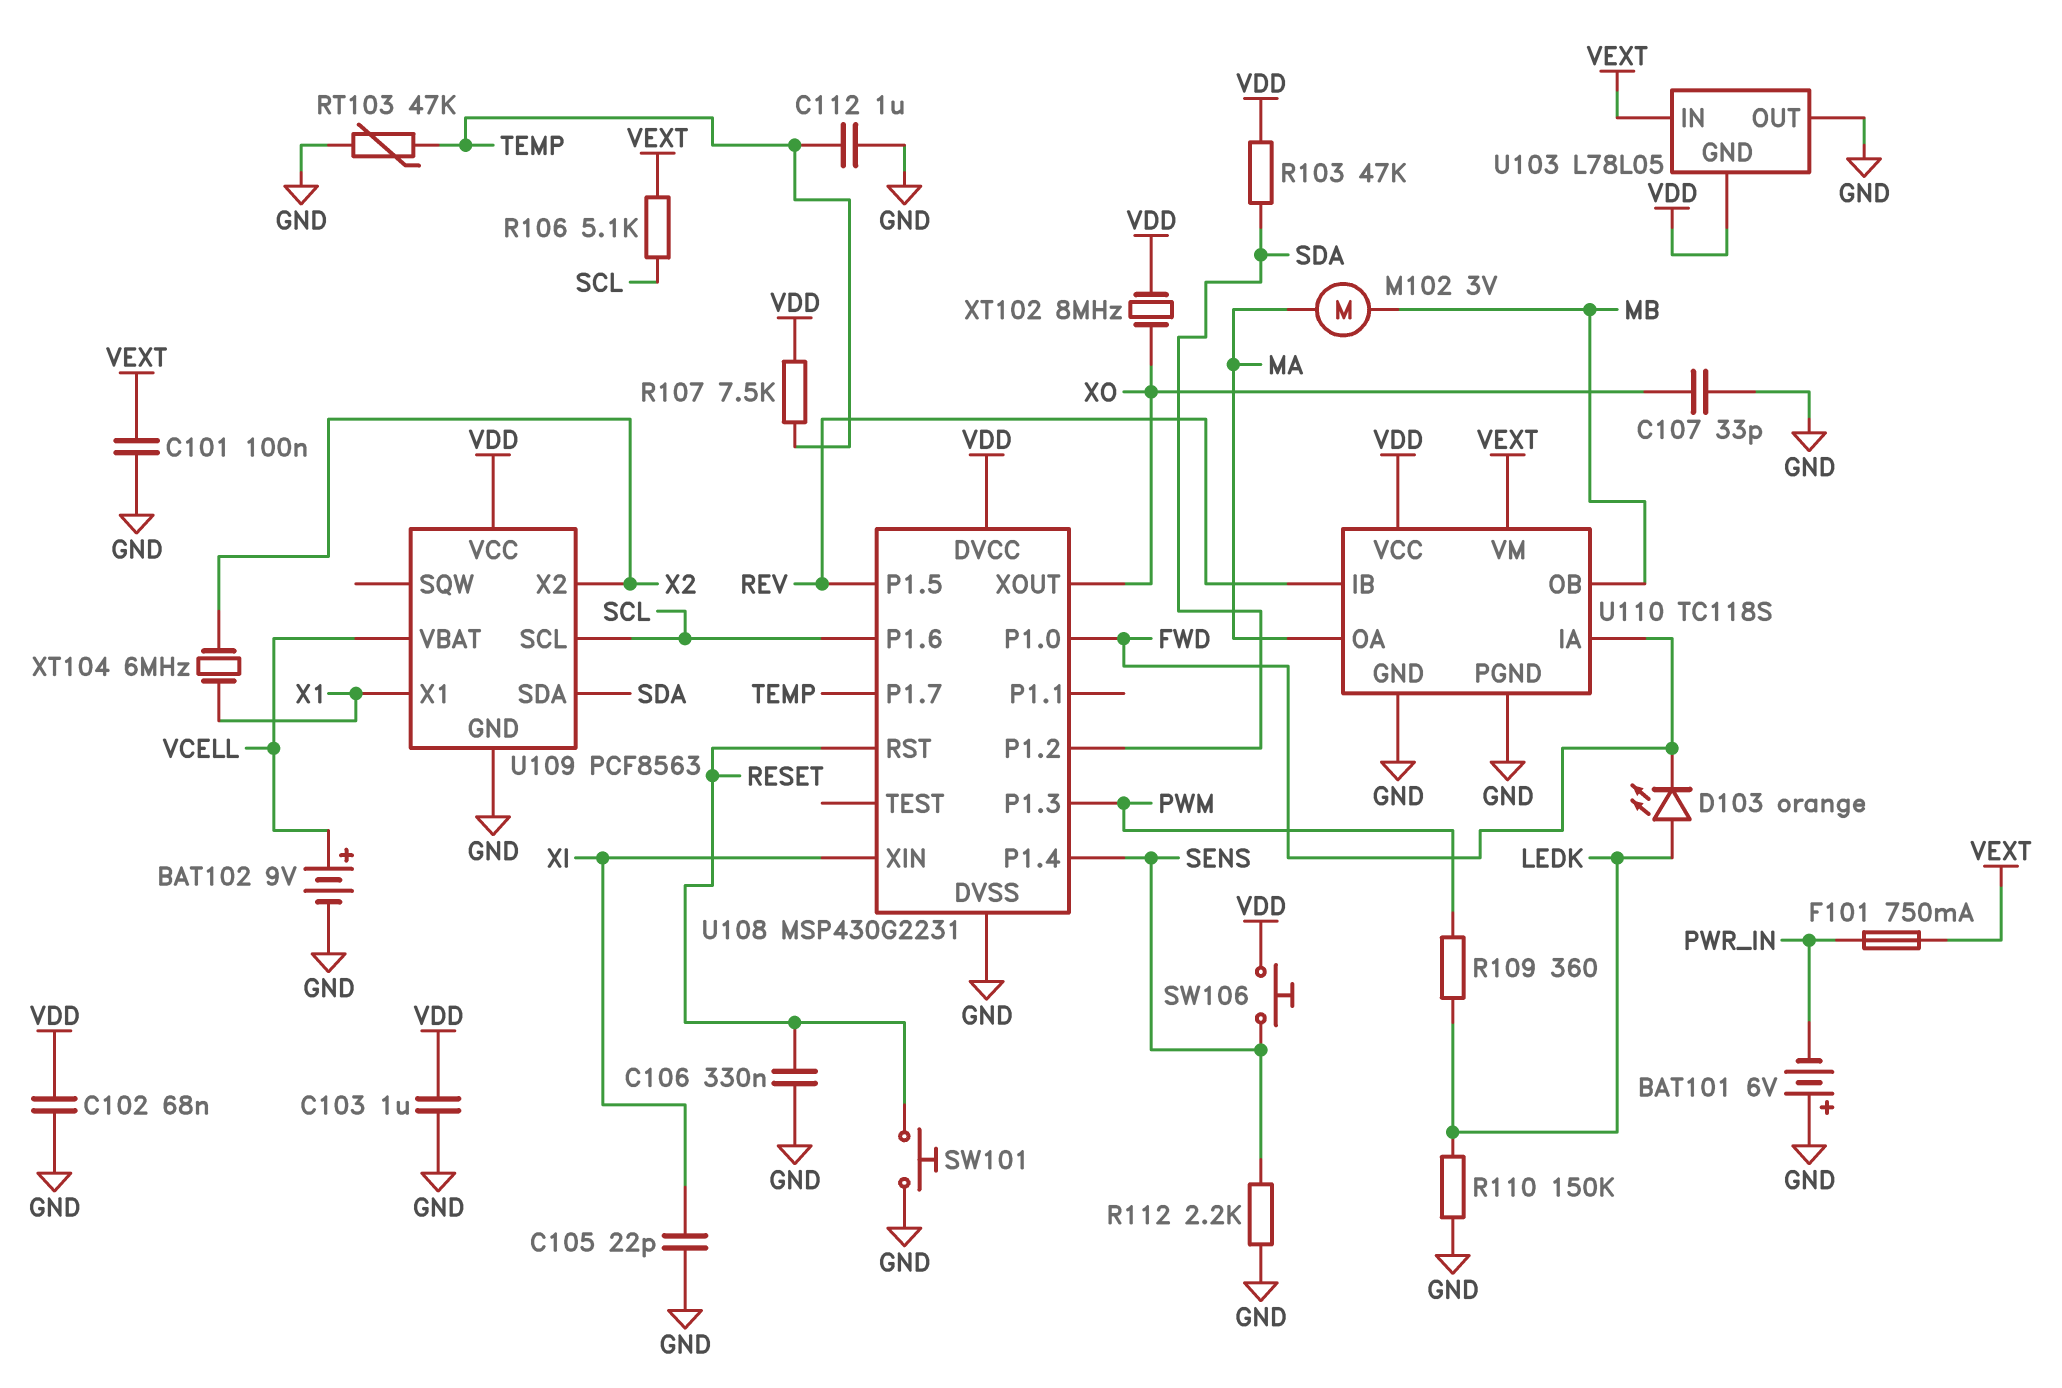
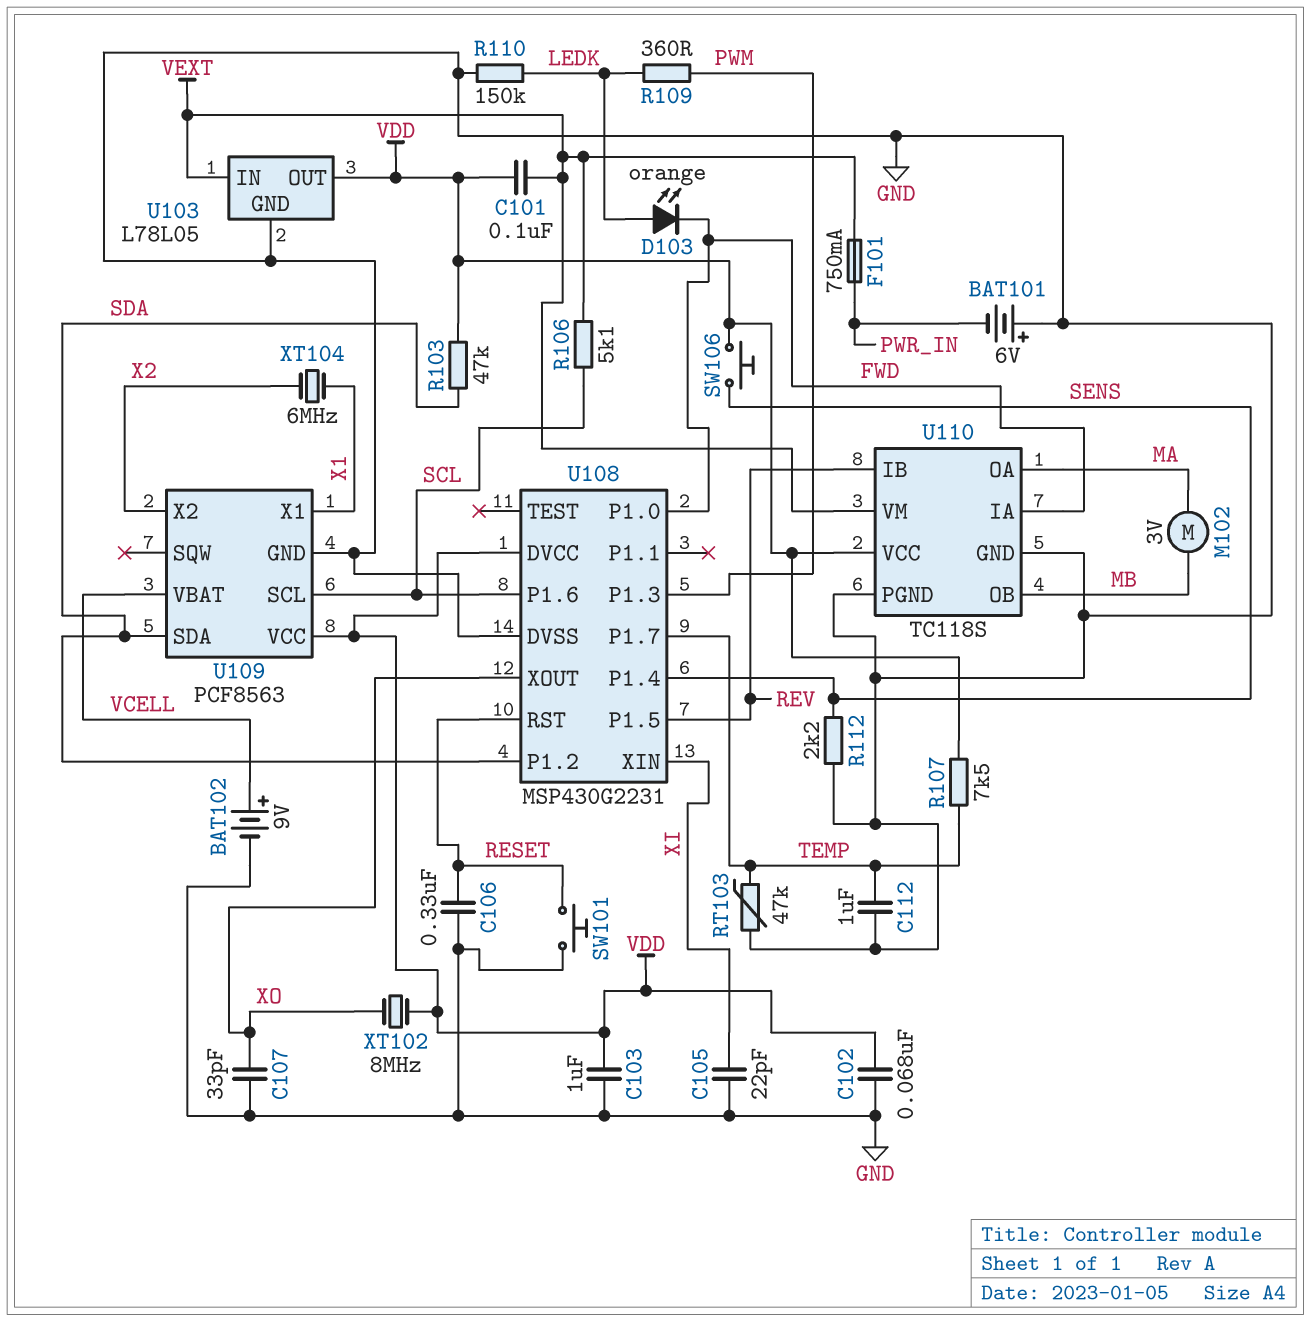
C101: 100nF (GND, VEXT) -> 100nF (VDD, VEXT)
U103 pin GND: VDD -> GND
U103 pin OUT: GND -> VDD

